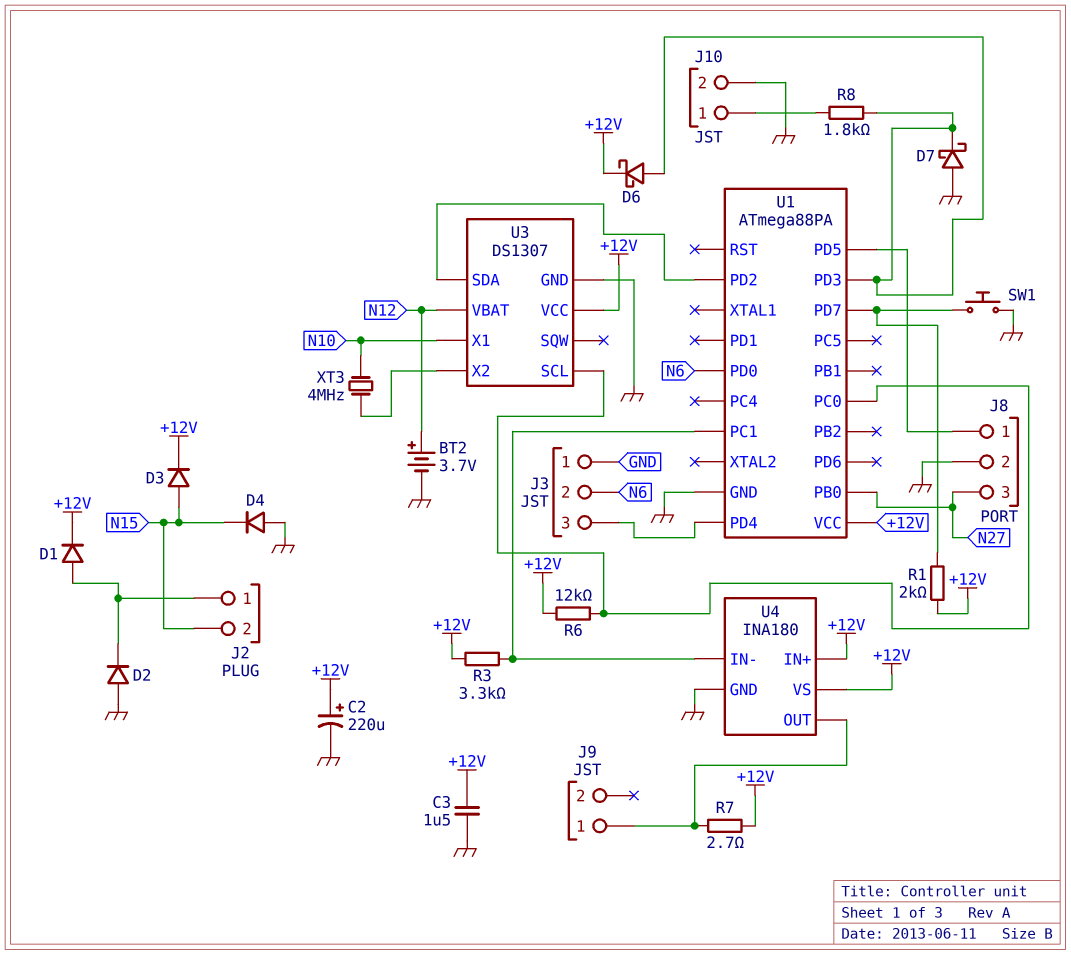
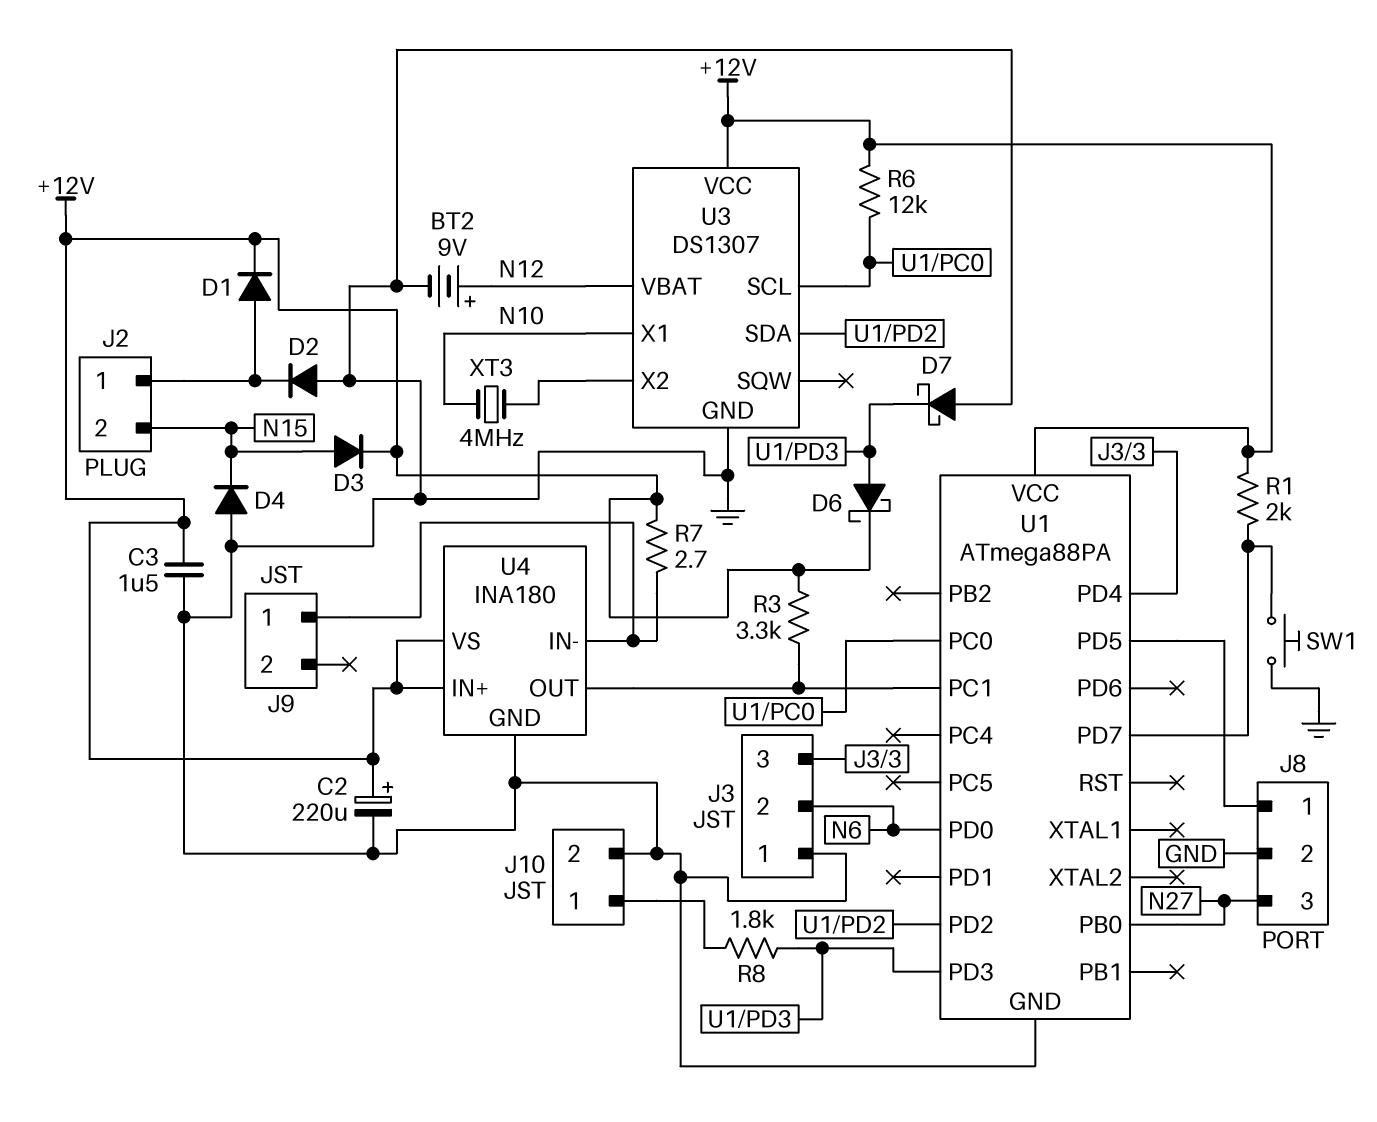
BT2: 3.7V (plus N12, minus GND) -> 9V (plus N12, minus GND)
U4 pin IN-: U1/PC1 -> J9/1
U4 pin OUT: J9/1 -> U1/PC1

